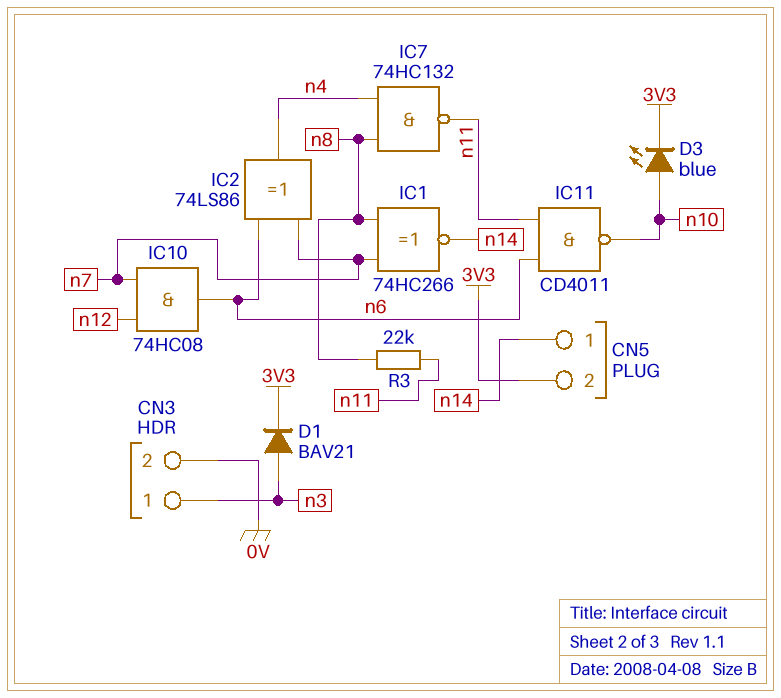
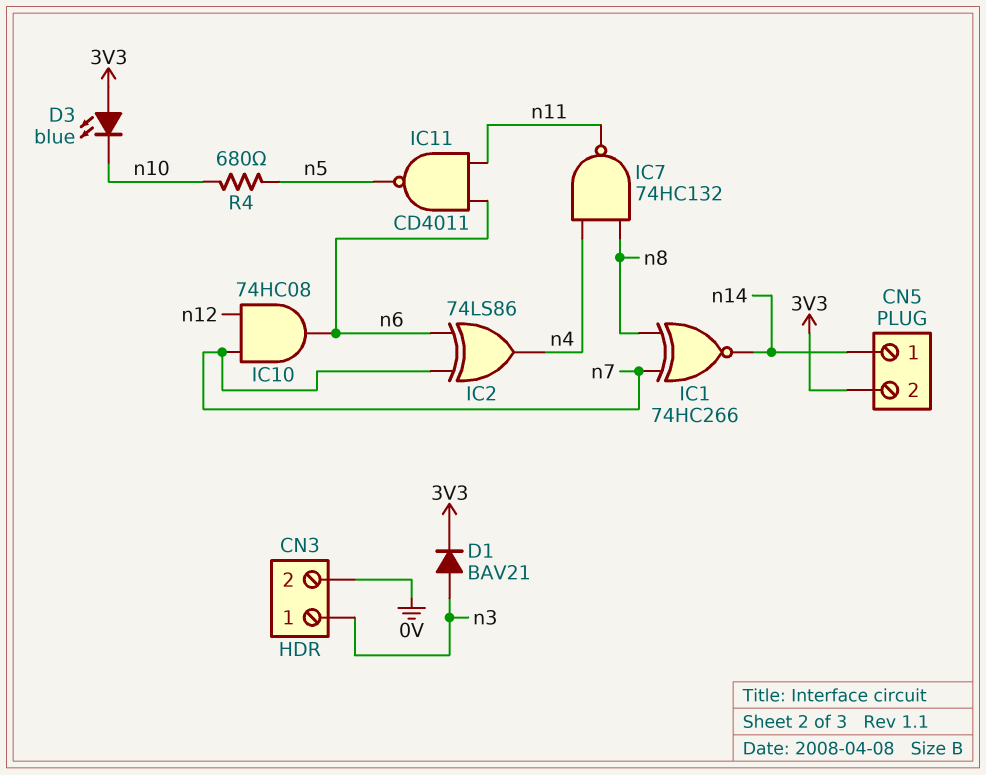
D3: LED blue (A n10, K 3V3) -> LED blue (A 3V3, K n10)
IC11: NAND CD4011 (in n6, in n11, out n10) -> NAND CD4011 (in n6, in n11, out n5)
R3: 22k (n8, n11) -> none
R4: none -> 680 (n5, n10)

